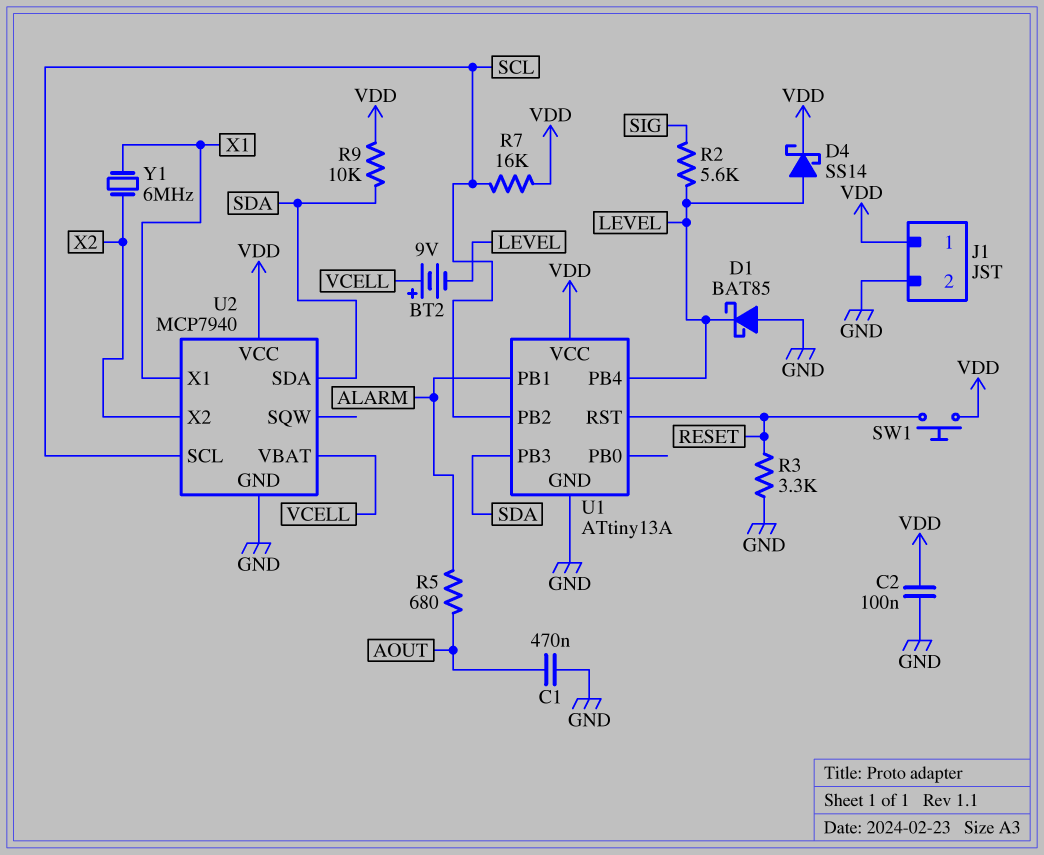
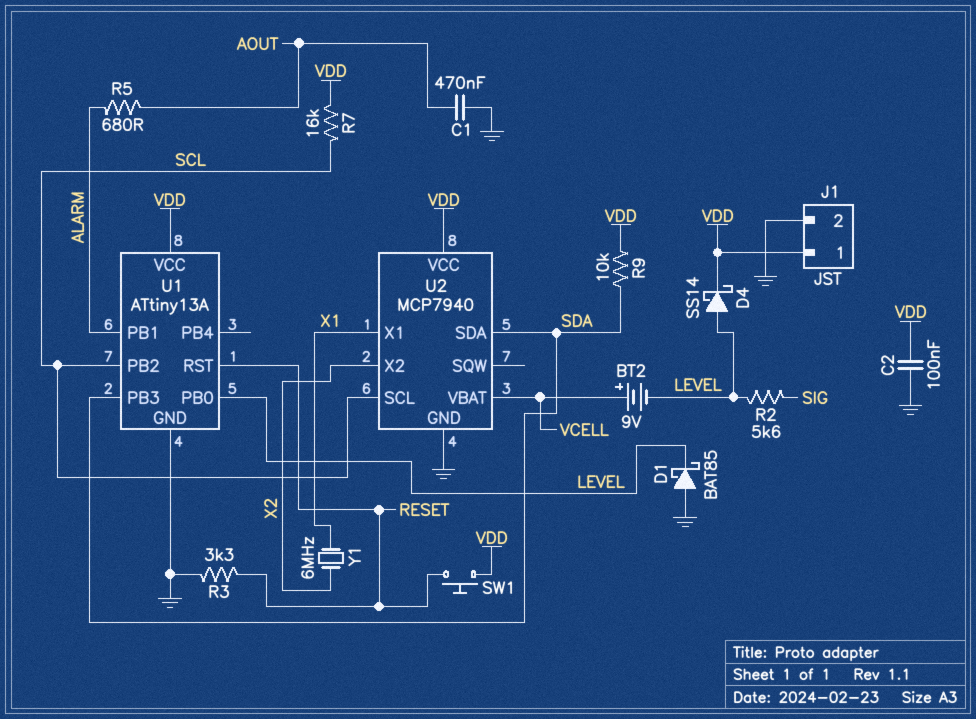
U1 pin PB0: none -> LEVEL
U1 pin PB4: LEVEL -> none

